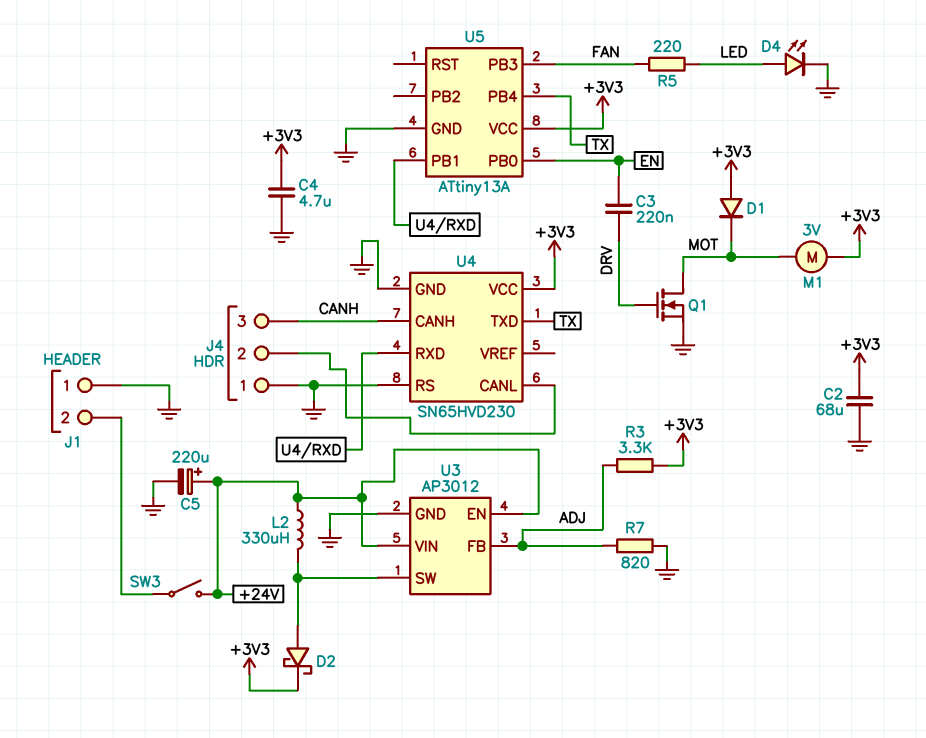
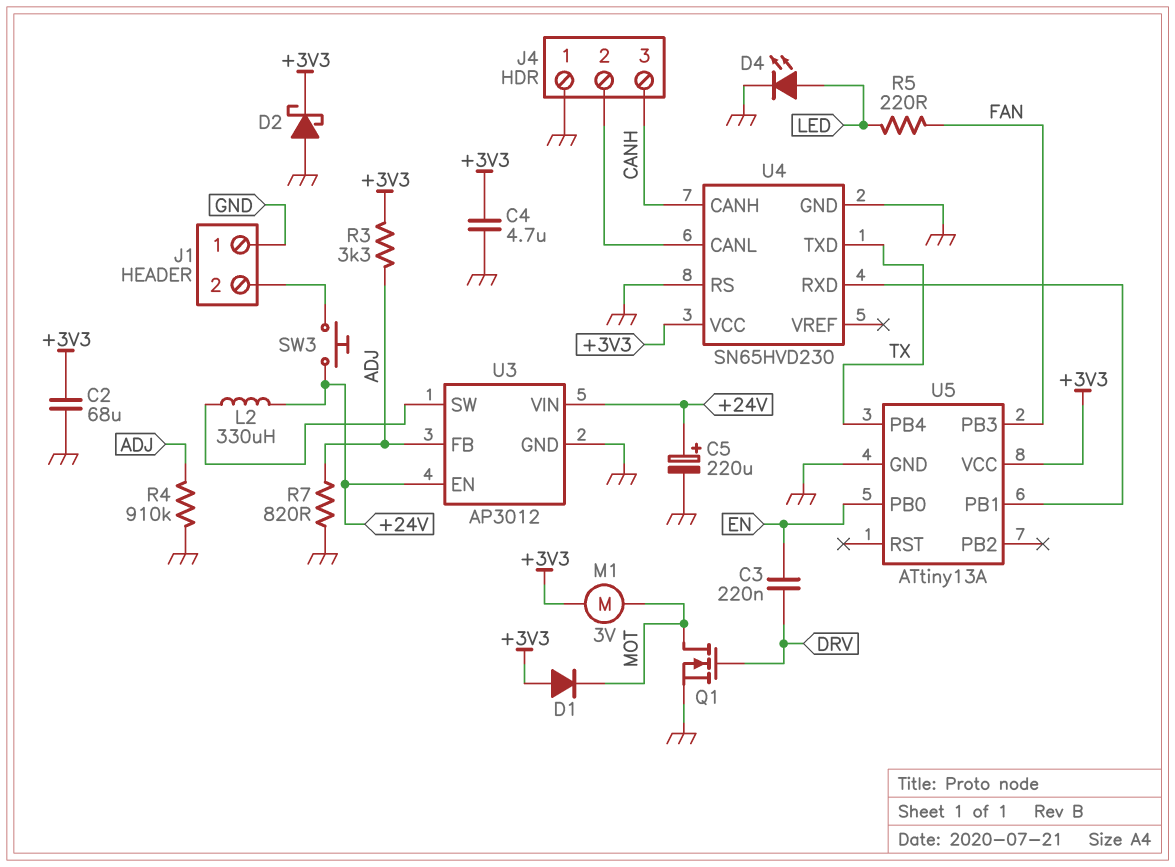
D2: schottky (A U3/SW, K +3V3) -> schottky (A GND, K +3V3)
R4: none -> 910k (ADJ, GND)
SW3: switch (+24V, J1/2) -> button (+24V, J1/2)

